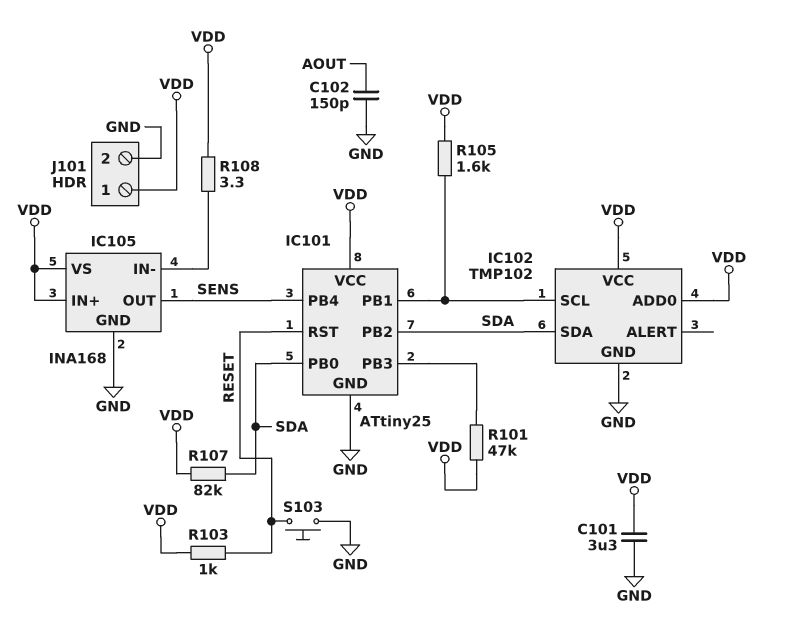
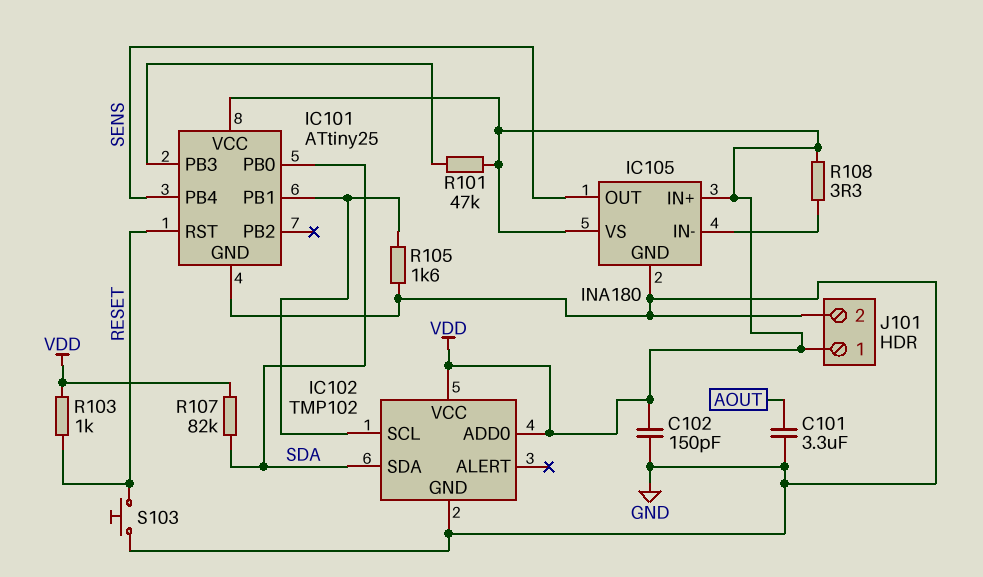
C101: 3.3uF (GND, VDD) -> 3.3uF (AOUT, GND)
C102: 150pF (AOUT, GND) -> 150pF (GND, VDD)
IC101 pin PB2: SDA -> none
IC105: INA168 -> INA180
R105: 1.6k (IC101/PB1, VDD) -> 1.6k (GND, IC101/PB1)

